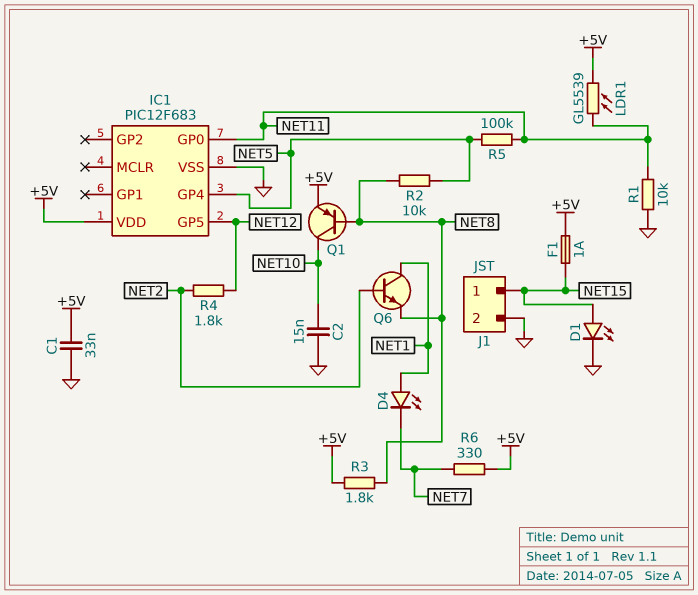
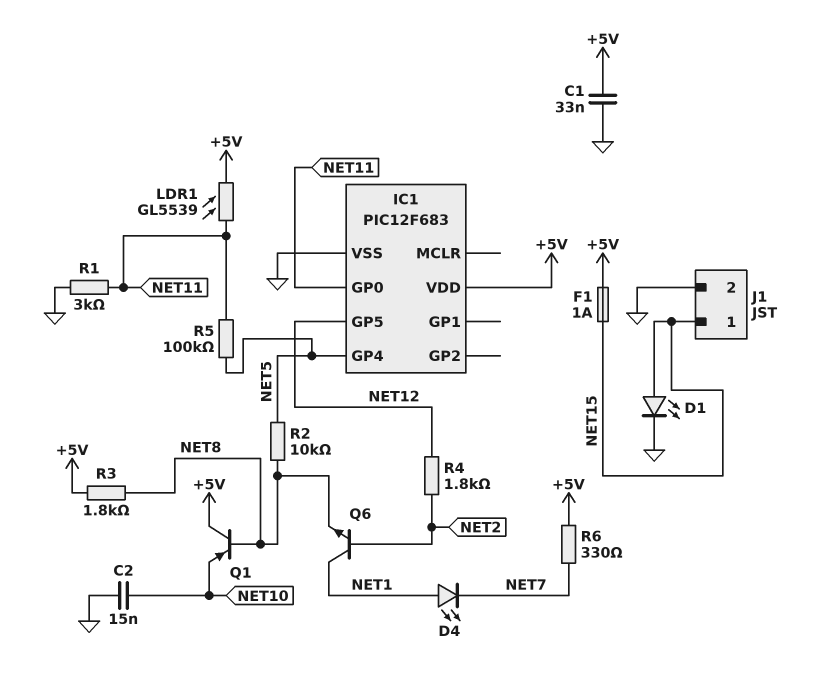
Q1: PNP (B NET8, C NET10, E +5V) -> PNP (B NET8, C +5V, E NET10)
R1: 10k (GND, NET11) -> 3k (GND, NET11)

